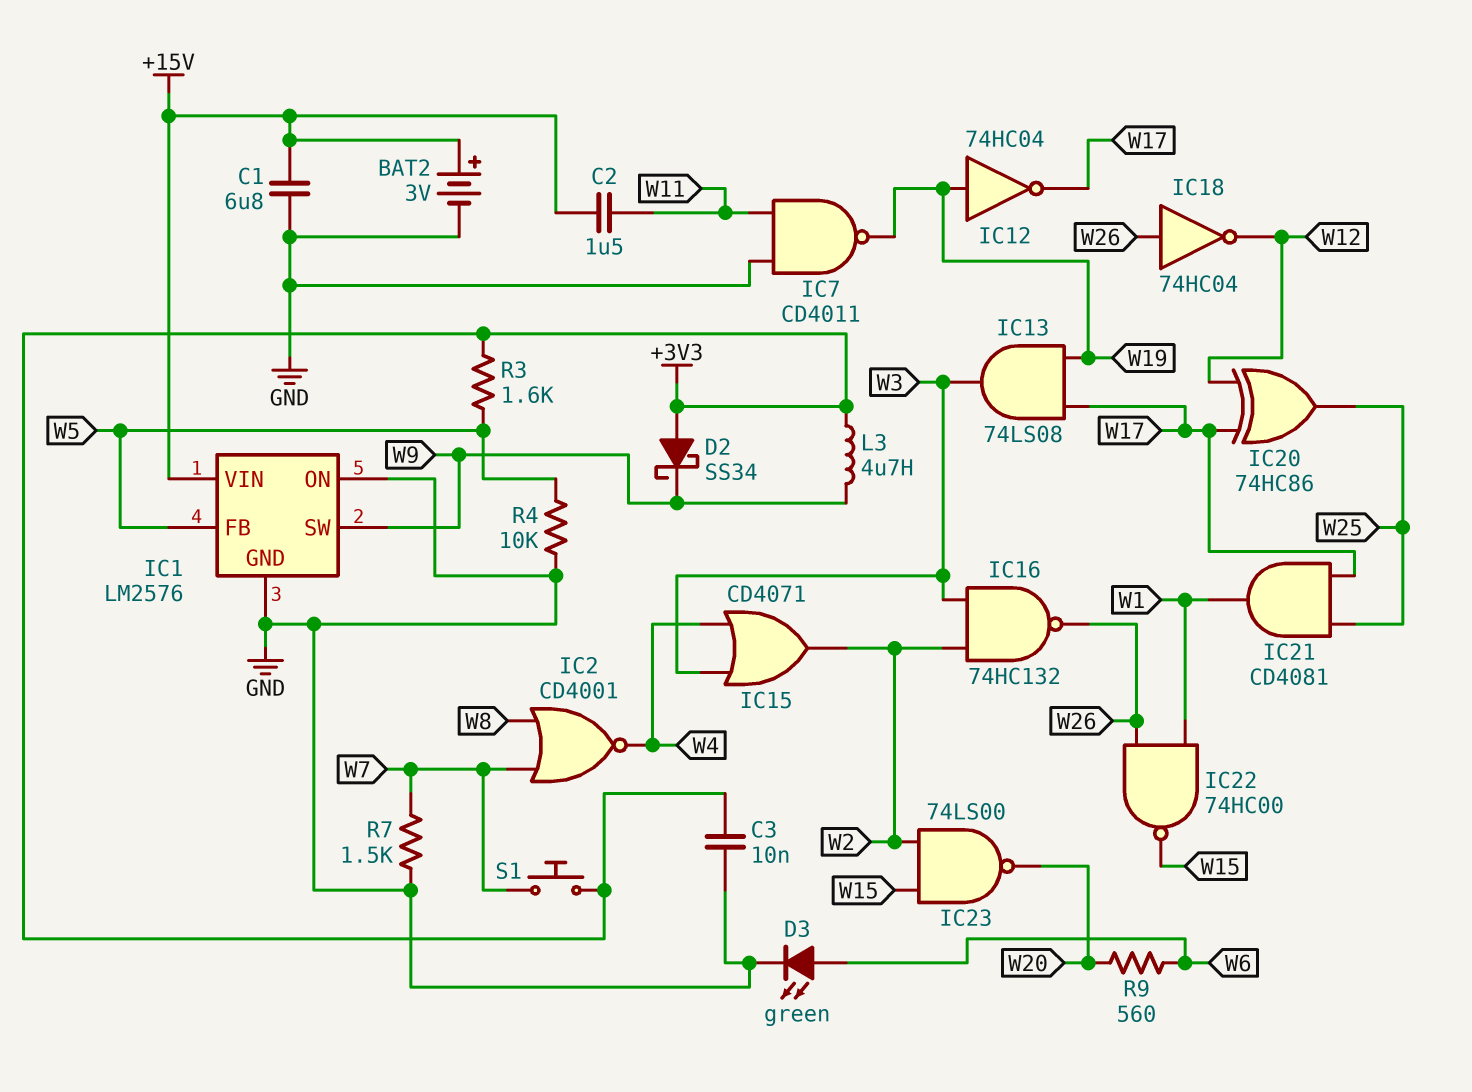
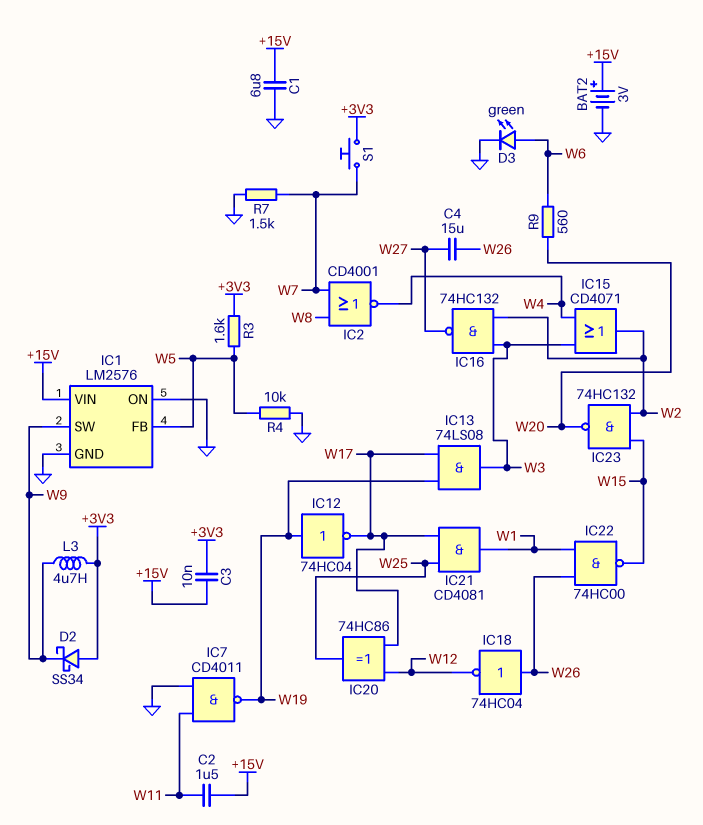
C3: 10nF (+3V3, GND) -> 10nF (+3V3, +15V)
C4: none -> 15uF (W26, W27)
IC16: NAND 74HC132 (in W2, in W3, out W26) -> NAND 74HC132 (in W2, in W3, out W27)
IC23: NAND 74LS00 (in W2, in W15, out W20) -> NAND 74HC132 (in W2, in W15, out W20)

